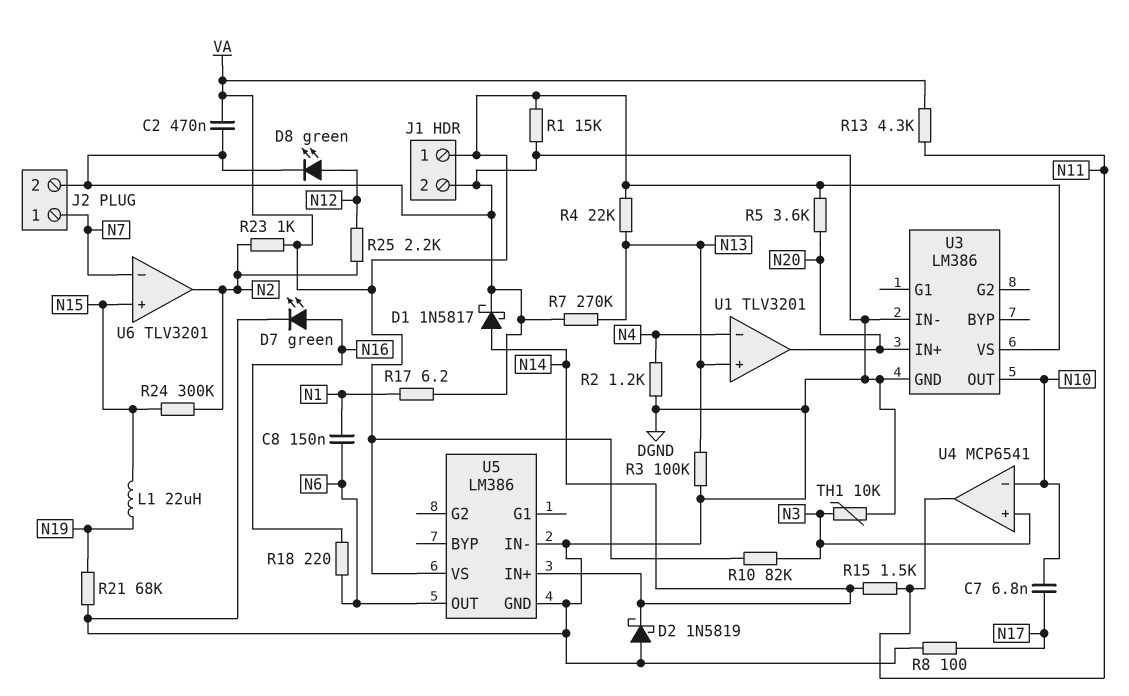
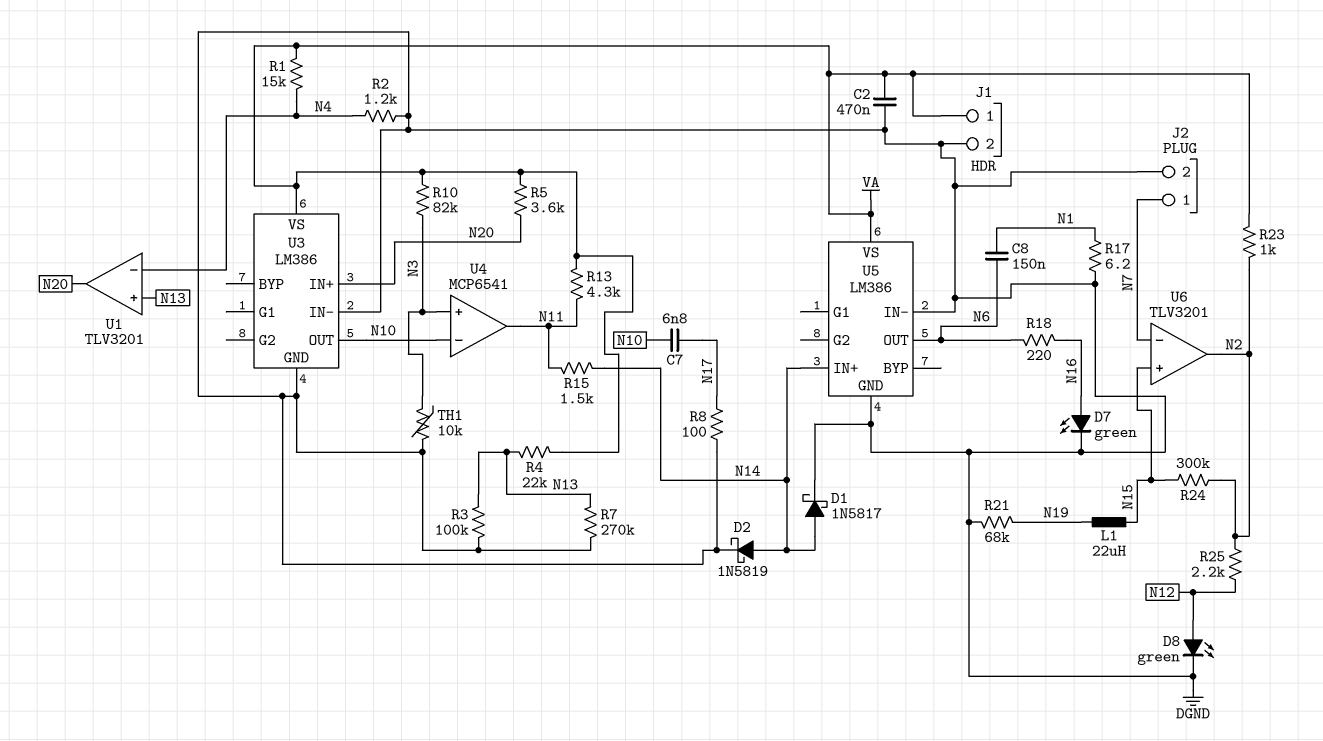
D2: schottky 1N5819 (A DGND, K N14) -> schottky 1N5819 (A N14, K DGND)
R1: 15k (DGND, VA) -> 15k (N4, VA)

